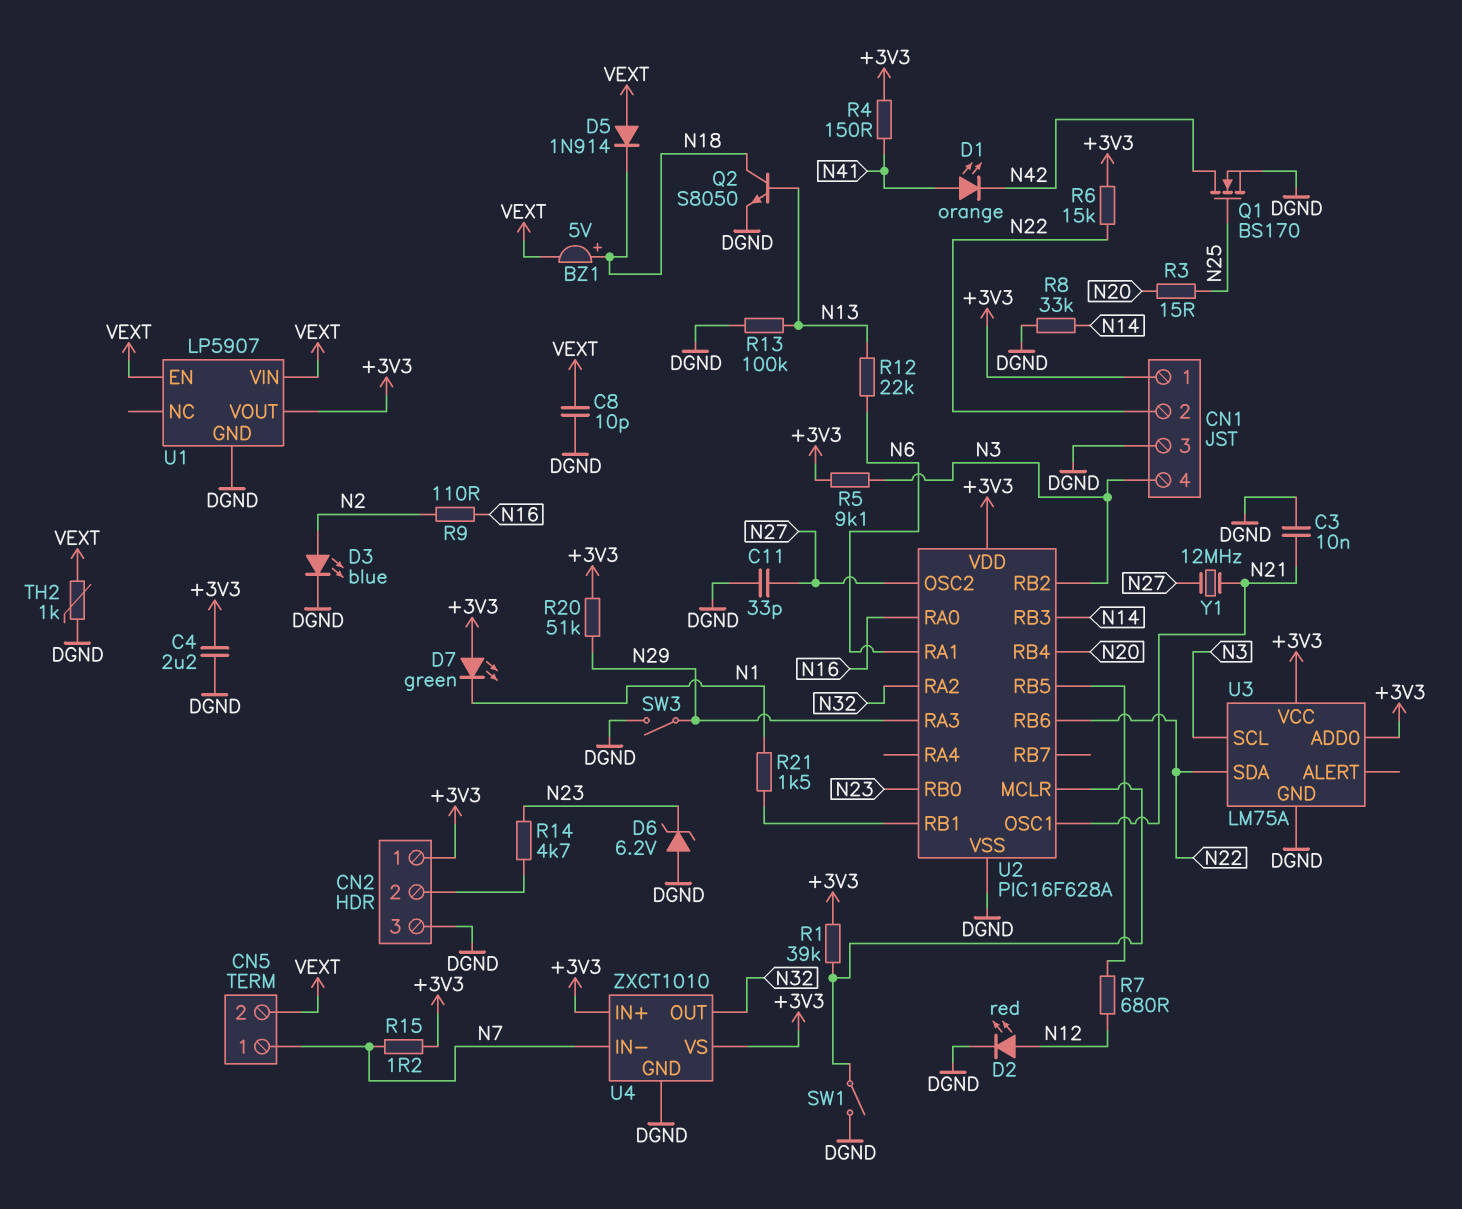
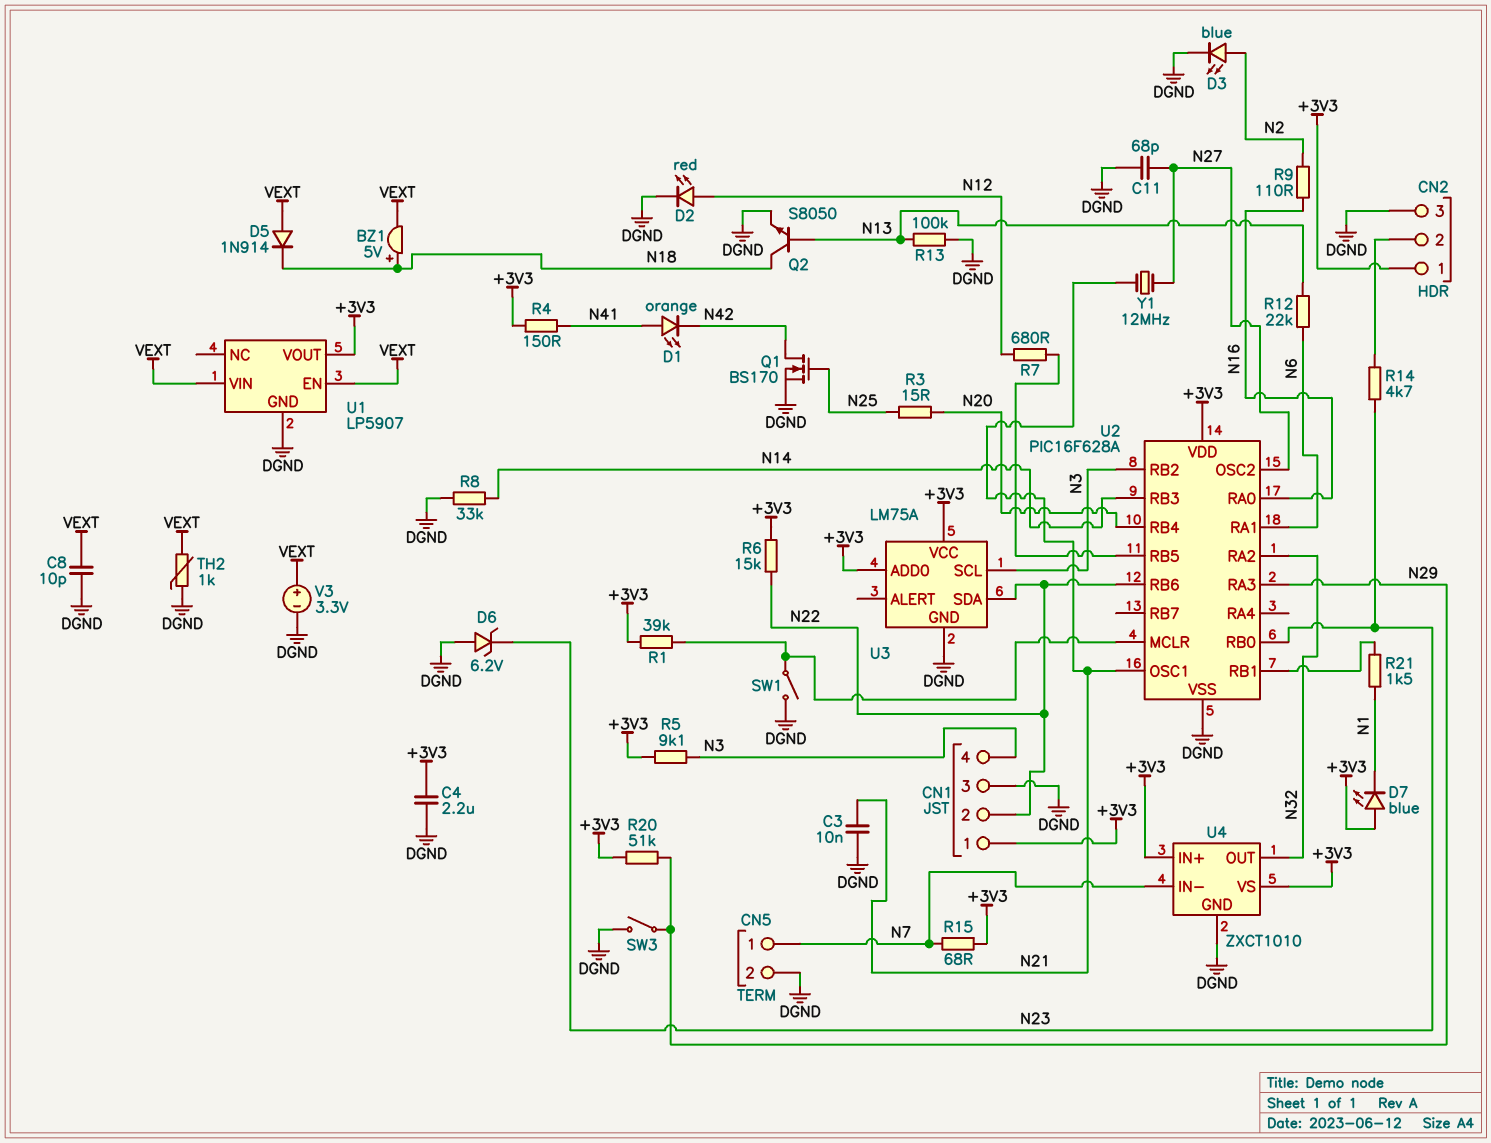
C11: 33pF (DGND, N27) -> 68pF (DGND, N27)
CN5 pin 2: VEXT -> DGND
D7: LED green (A +3V3, K N1) -> LED blue (A +3V3, K N1)
R15: 1.2 (+3V3, N7) -> 68 (+3V3, N7)
V3: none -> 3.3V (plus VEXT, minus DGND)

